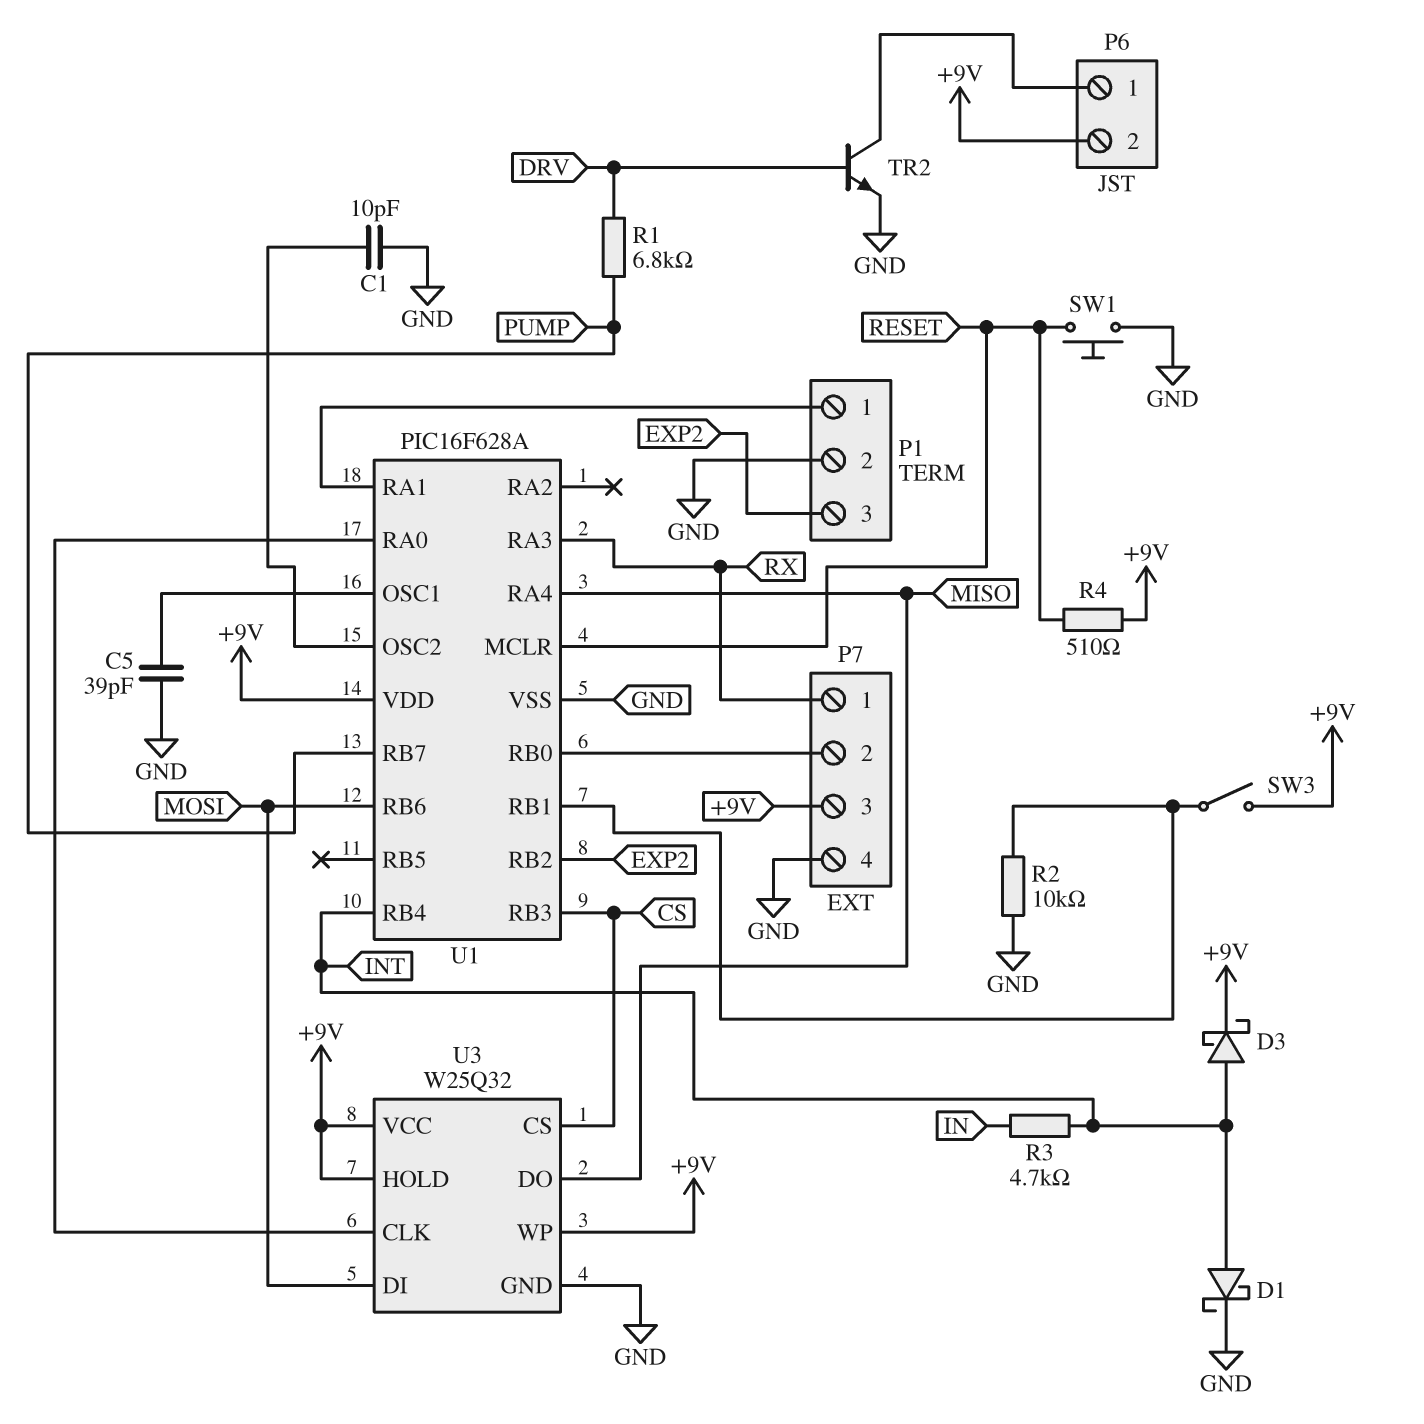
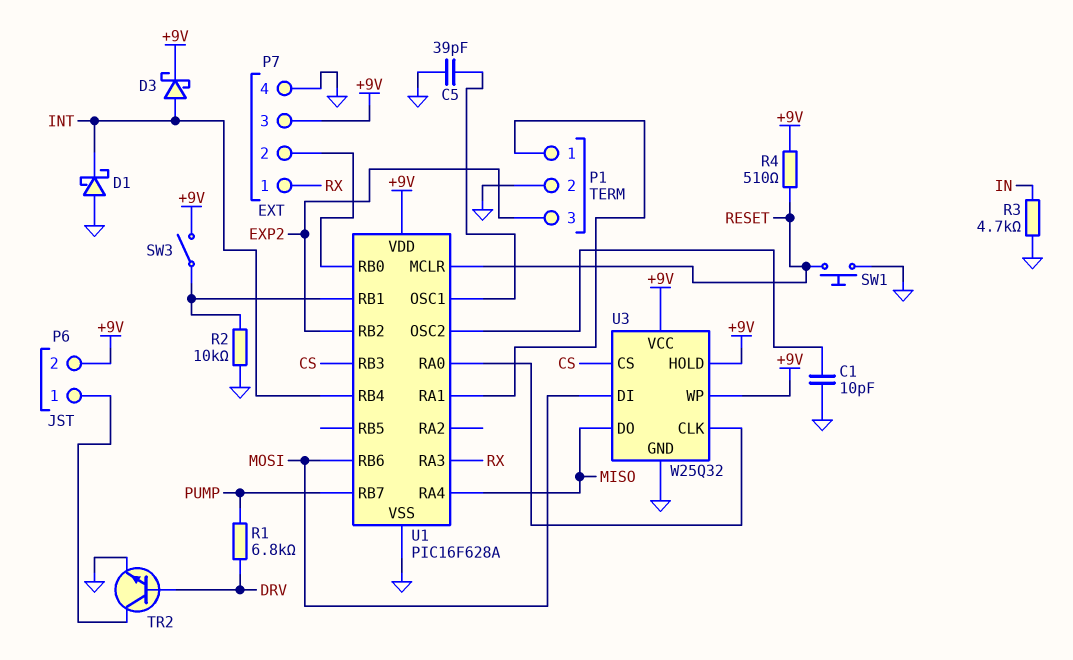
D1: schottky (A INT, K GND) -> schottky (A GND, K INT)
R3: 4.7k (IN, INT) -> 4.7k (GND, IN)

